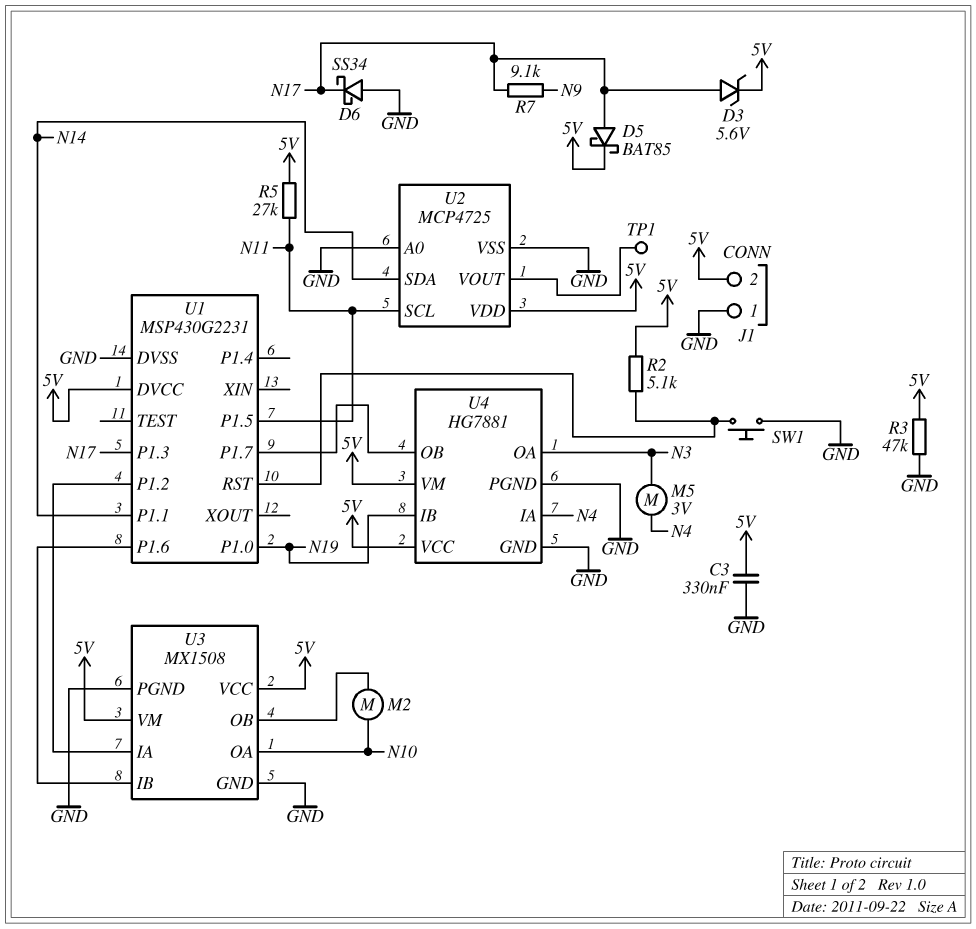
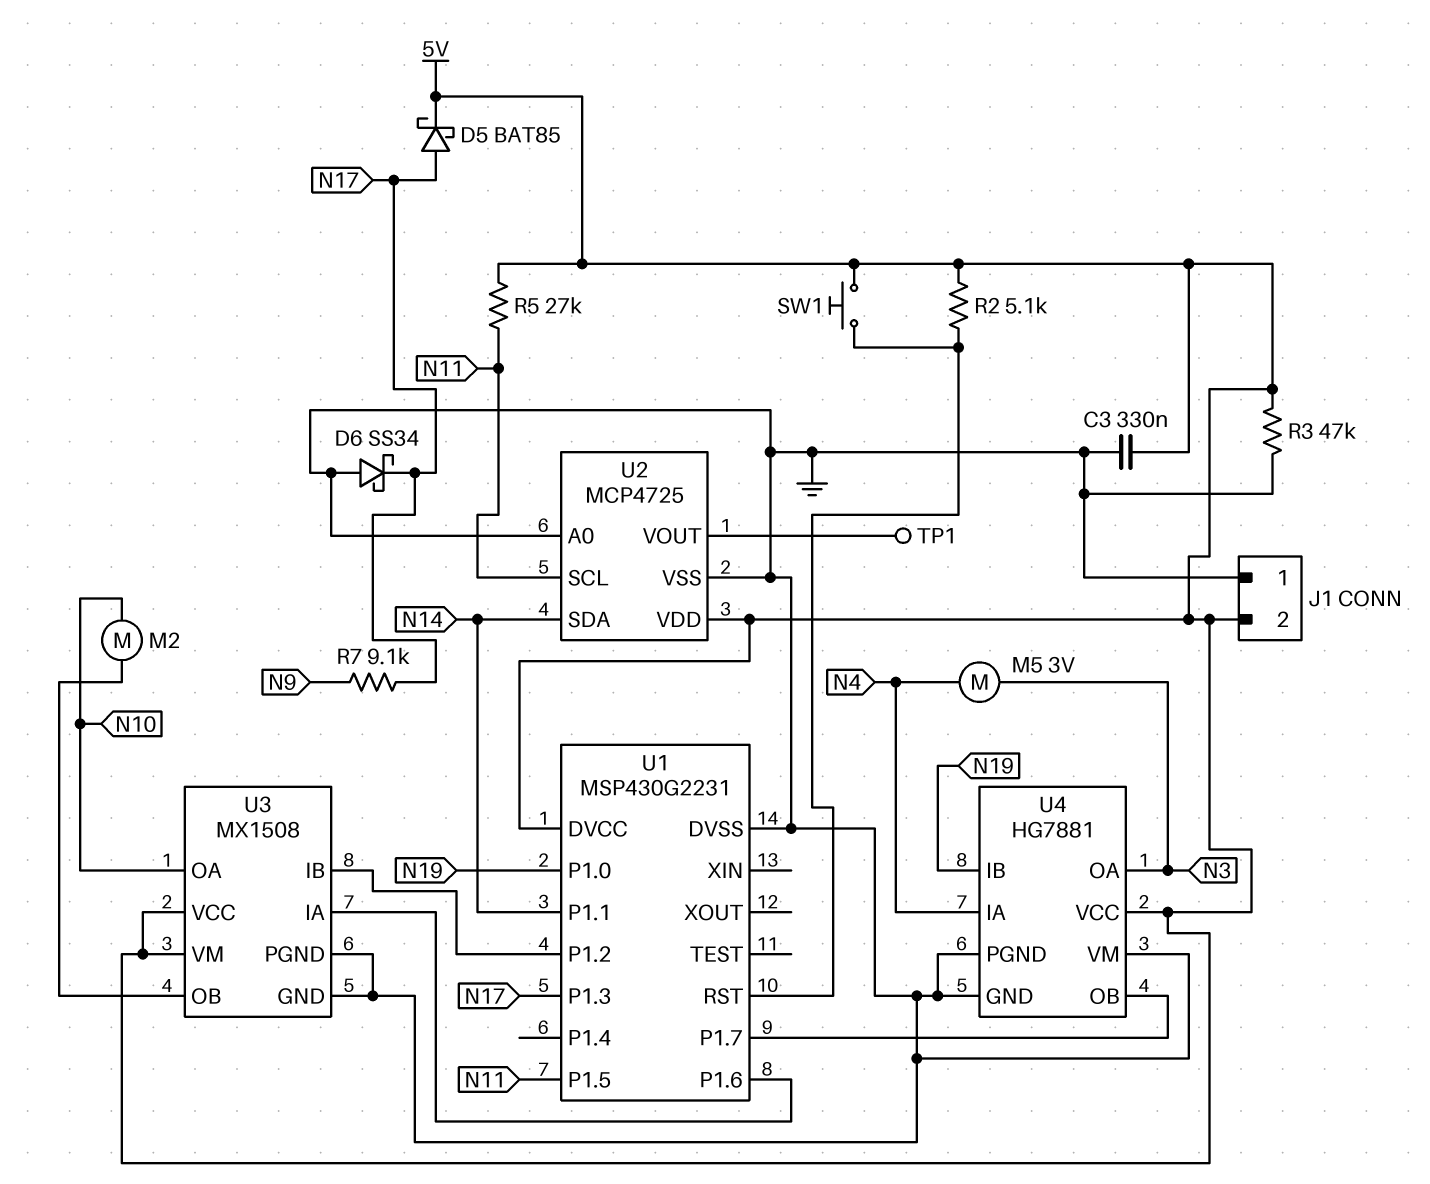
D3: zener 5.6V (A N17, K 5V) -> none
SW1: button (GND, U1/RST) -> button (5V, U1/RST)
U3 pin IA: U1/P1.2 -> U1/P1.6
U3 pin IB: U1/P1.6 -> U1/P1.2
U4 pin VM: 5V -> GND

